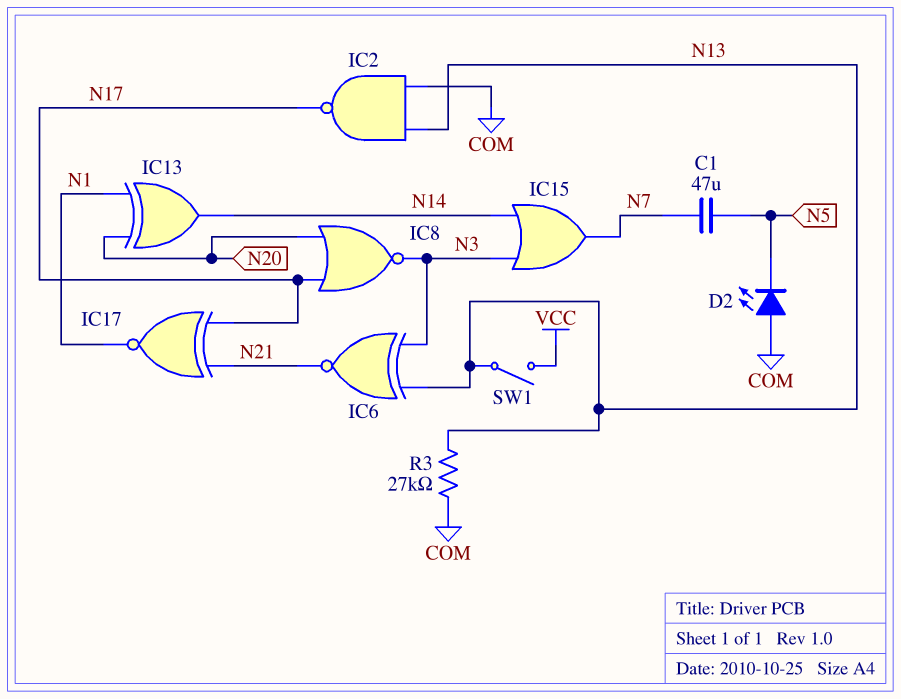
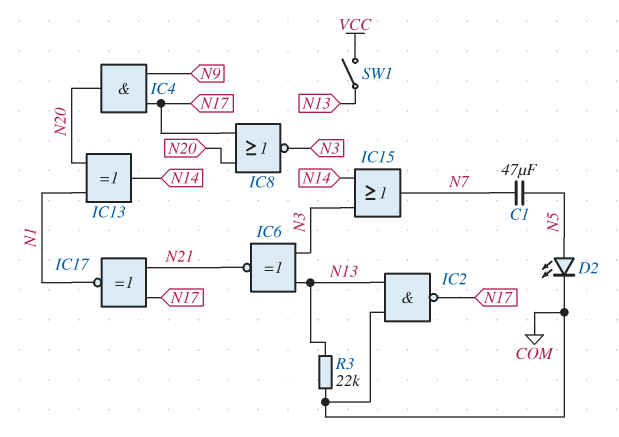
D2: LED (A COM, K N5) -> LED (A N5, K COM)
IC4: none -> AND (in N9, in N17, out N20)
R3: 27k (COM, N13) -> 22k (COM, N13)

